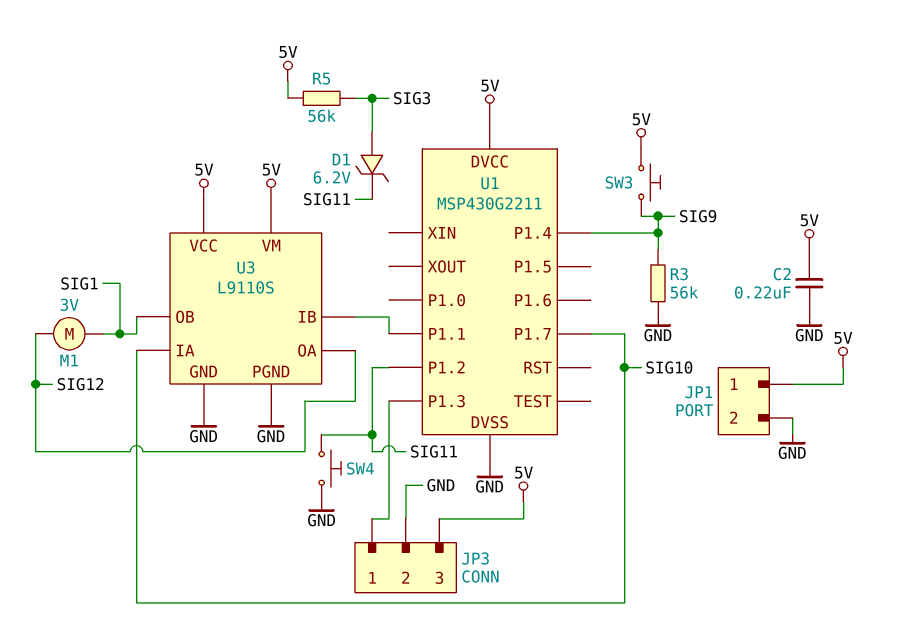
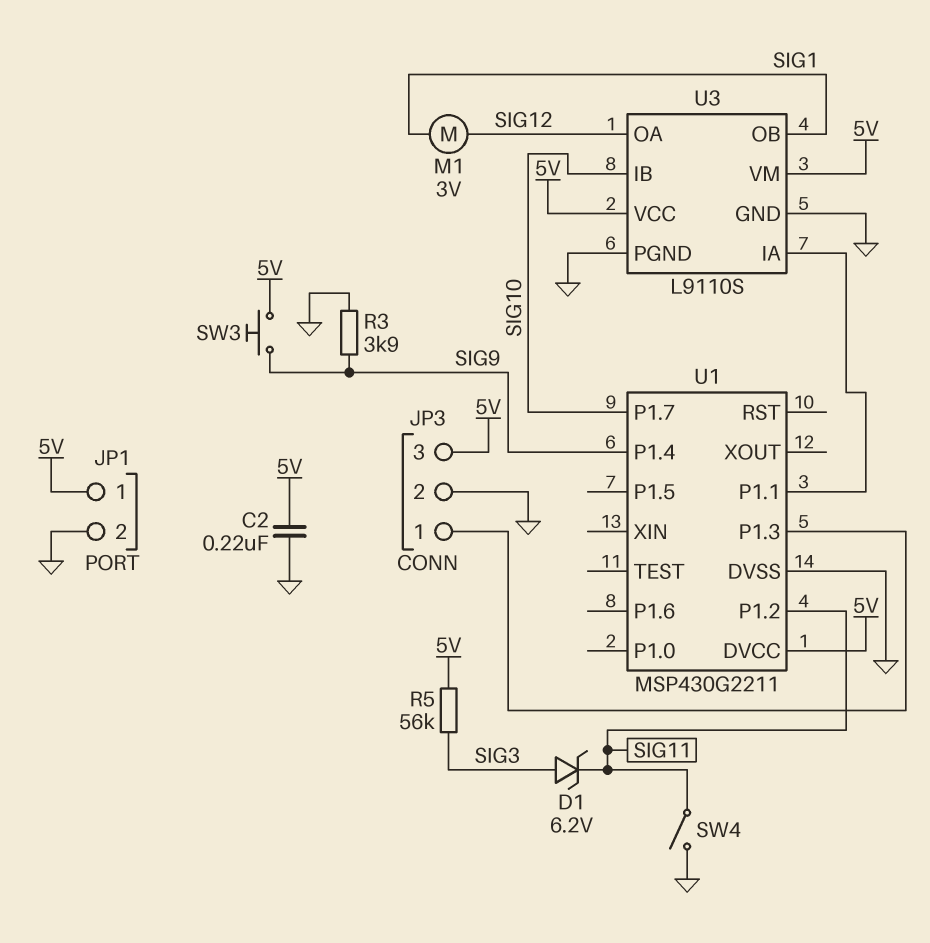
R3: 56k (GND, SIG9) -> 3.9k (GND, SIG9)
SW4: button (GND, SIG11) -> switch (GND, SIG11)
U3 pin IA: SIG10 -> U1/P1.1
U3 pin IB: U1/P1.1 -> SIG10

